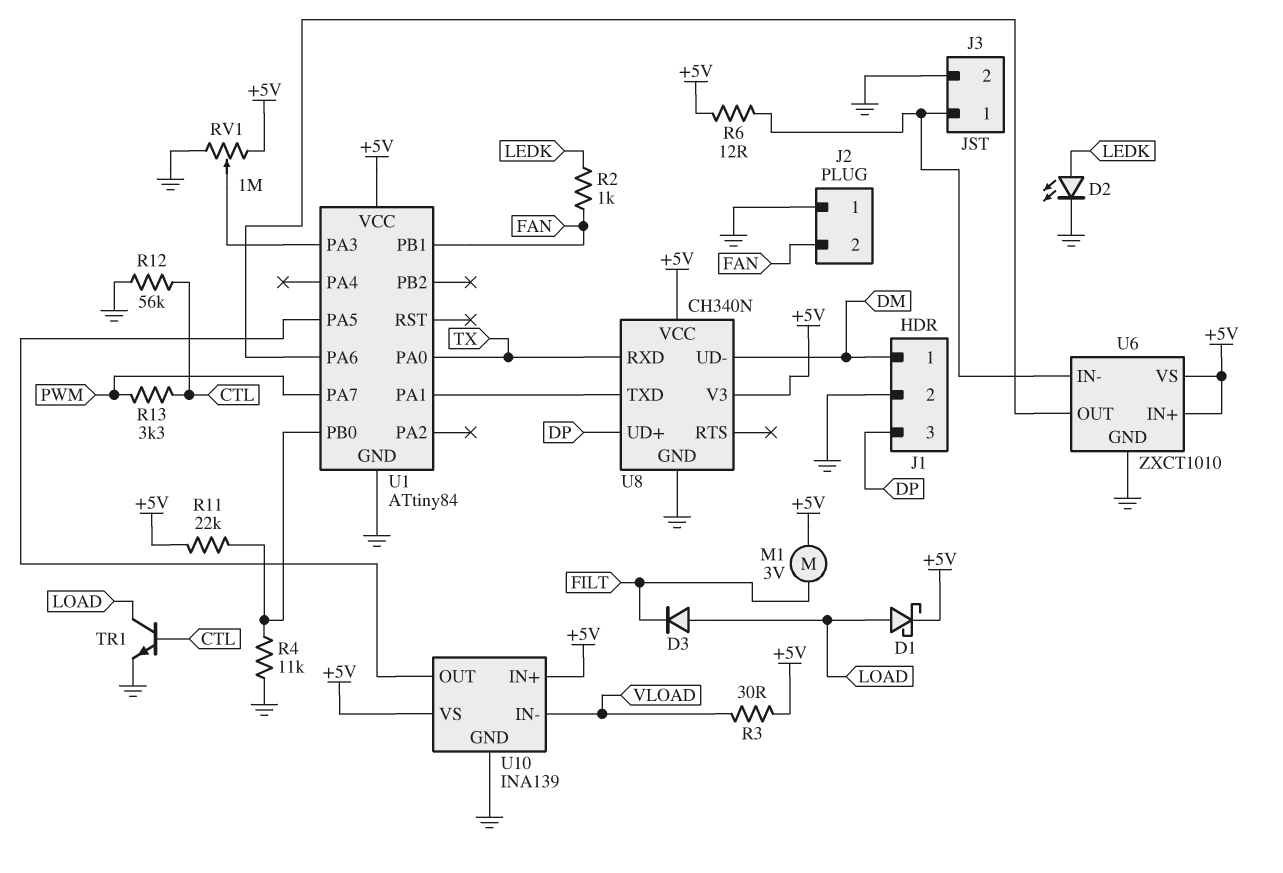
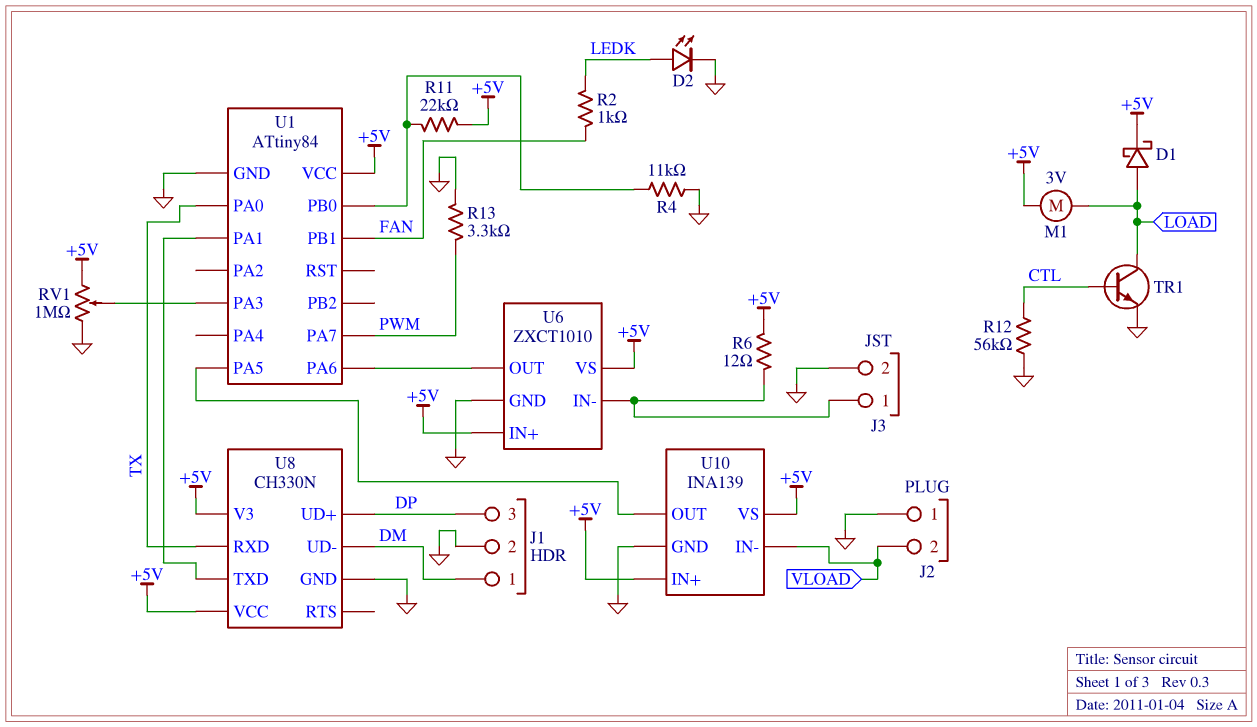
D3: diode (A LOAD, K FILT) -> none
J2 pin 2: FAN -> VLOAD
M1: motor 3V (+5V, FILT) -> motor 3V (+5V, LOAD)
R3: 30 (+5V, VLOAD) -> none
R13: 3.3k (CTL, PWM) -> 3.3k (GND, PWM)
U8: CH340N -> CH330N

